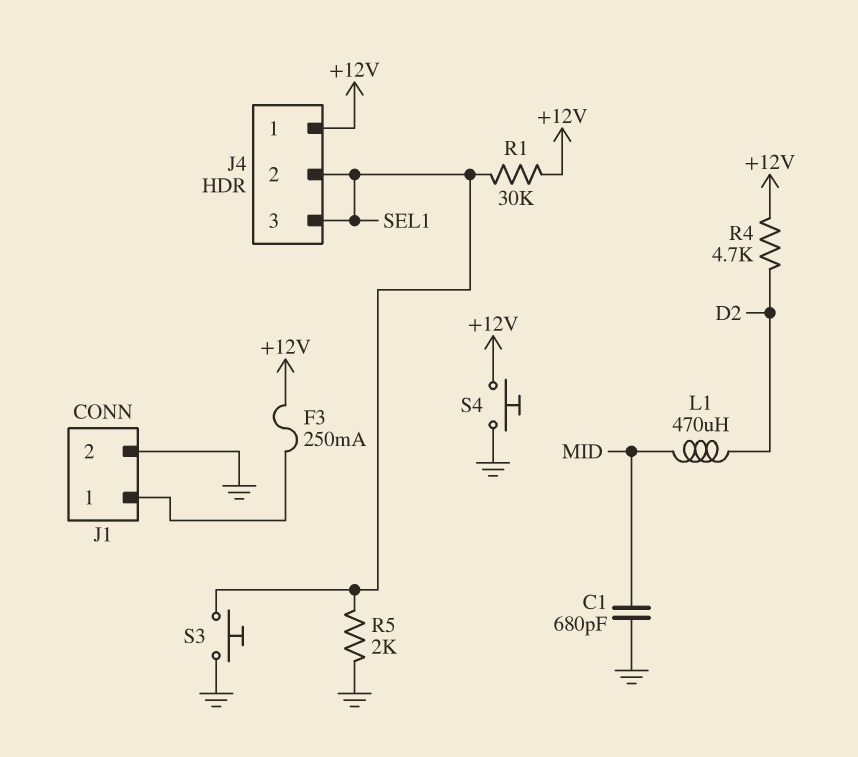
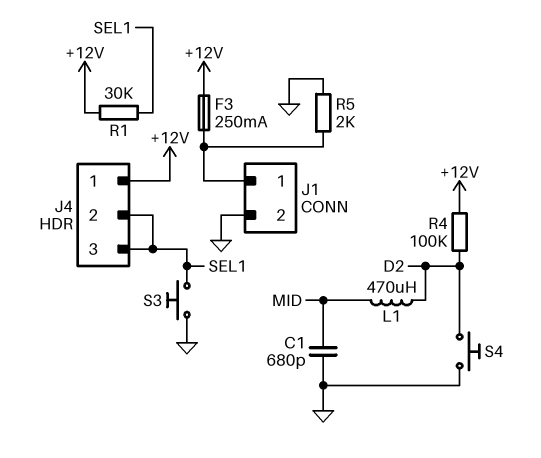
R4: 4.7k (+12V, D2) -> 100k (+12V, D2)
R5: 2k (GND, SEL1) -> 2k (GND, J1/1)
S4: button (+12V, GND) -> button (D2, GND)

